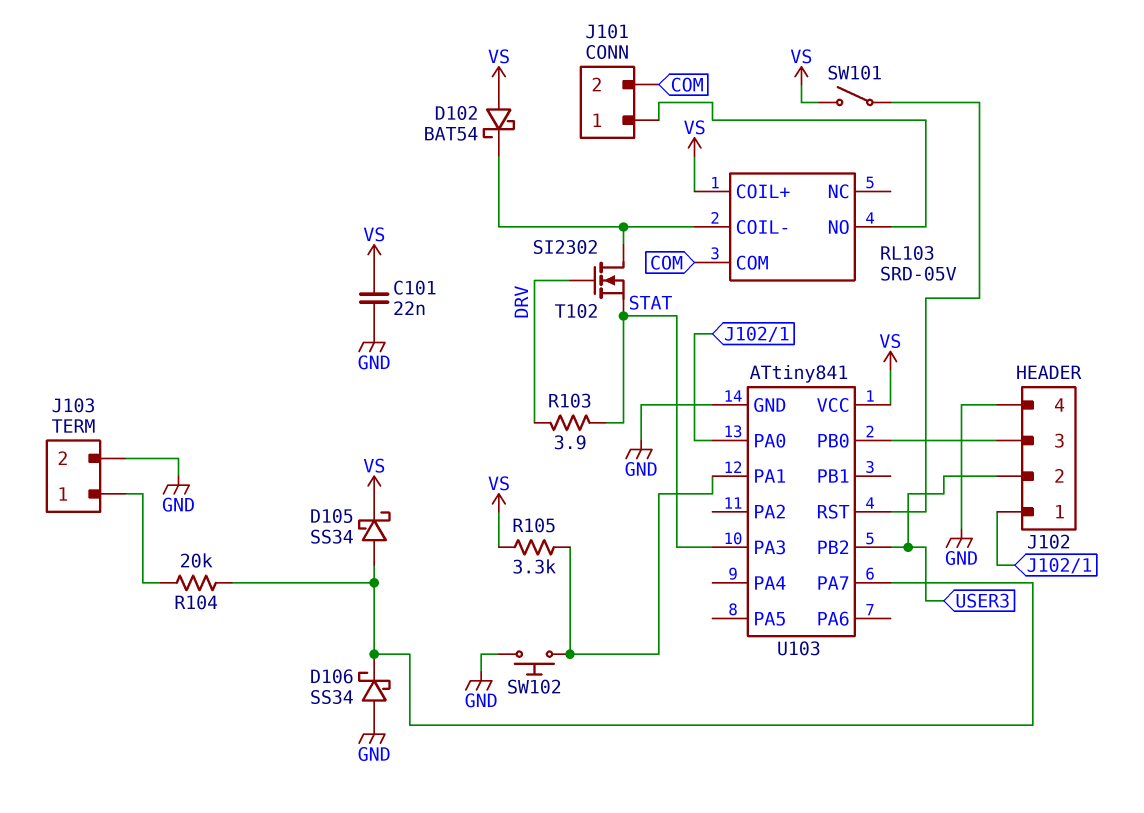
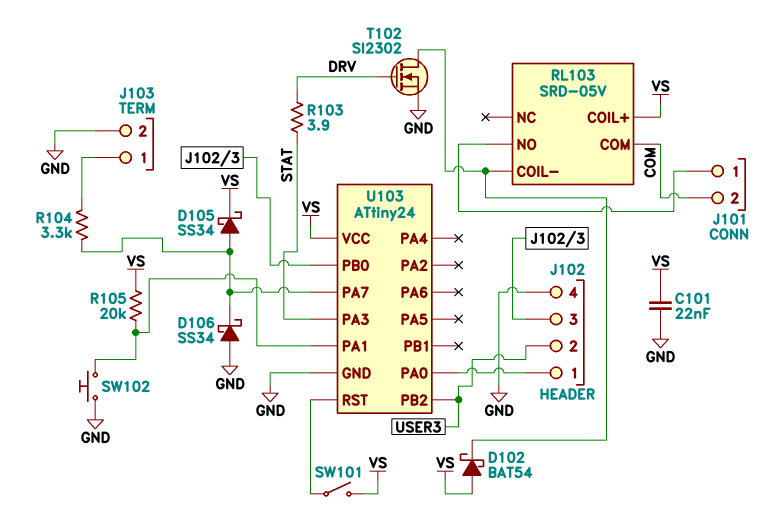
R104: 20k (J103/1, U103/PA7) -> 3.3k (J103/1, U103/PA7)
R105: 3.3k (U103/PA1, VS) -> 20k (U103/PA1, VS)
T102: NMOS SI2302 (G DRV, D RL103/COIL-, S STAT) -> NMOS SI2302 (G DRV, D RL103/COIL-, S GND)
U103: ATtiny841 -> ATtiny24

